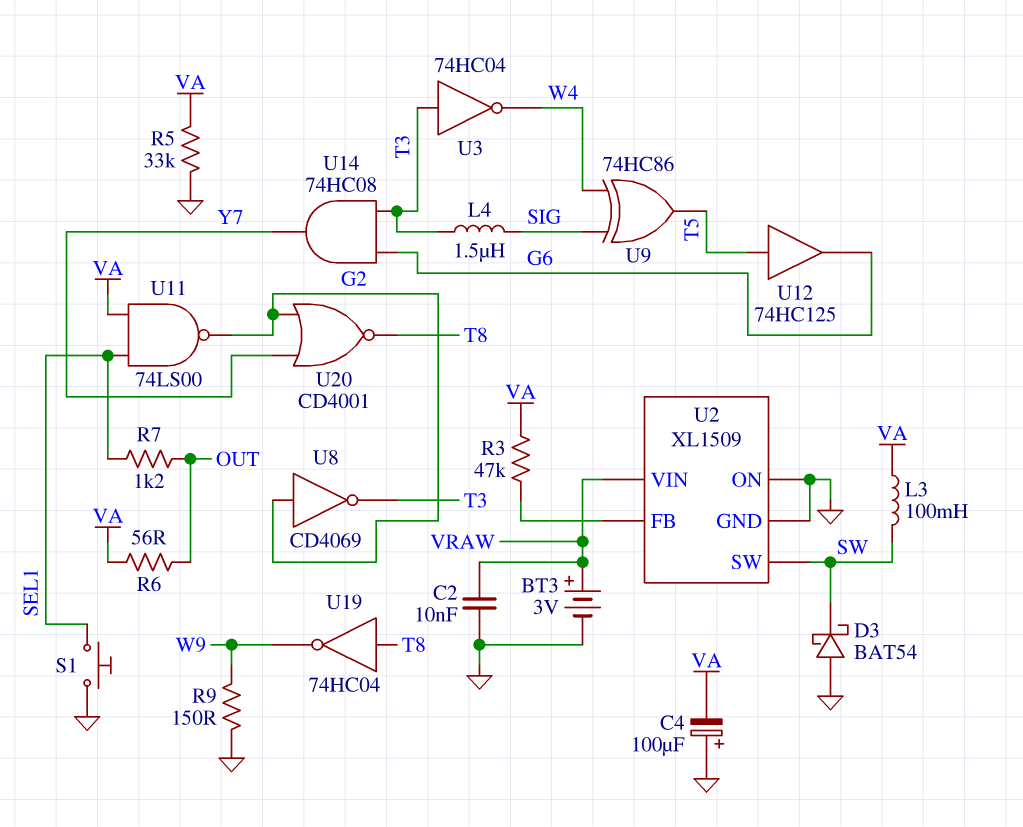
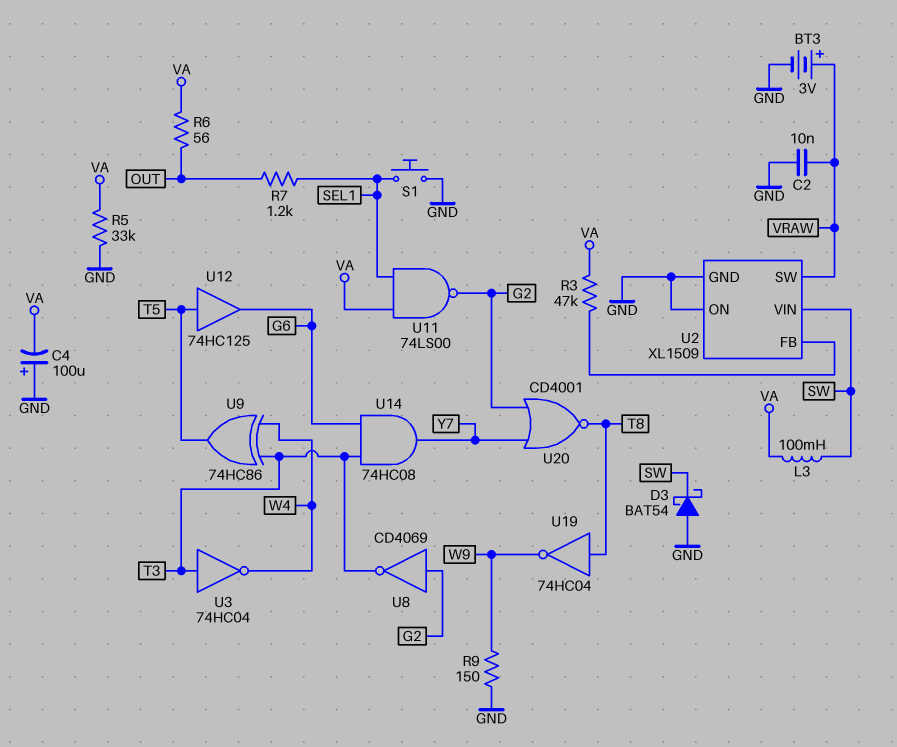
L4: 1.5uH (SIG, T3) -> none
U2 pin SW: SW -> VRAW
U2 pin VIN: VRAW -> SW
U9: XOR 74HC86 (in SIG, in W4, out T5) -> XOR 74HC86 (in T3, in W4, out T5)

